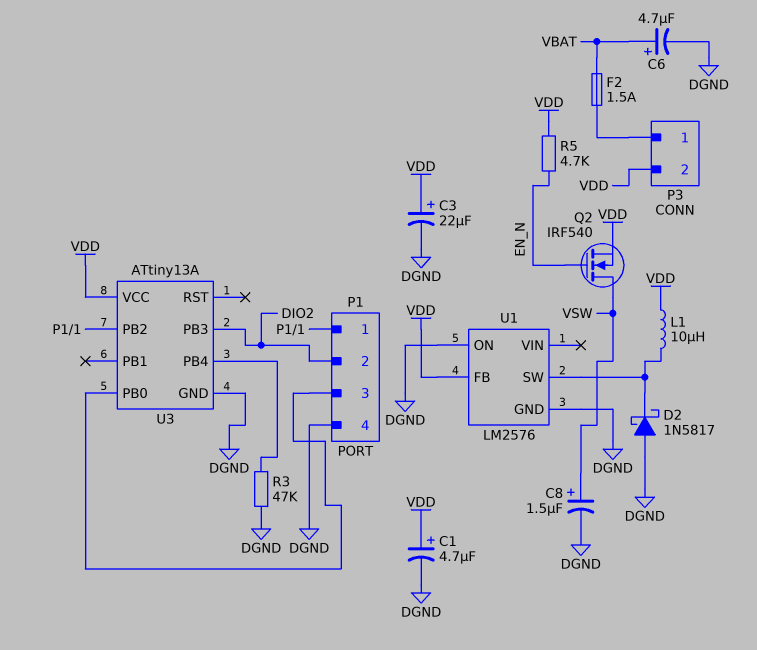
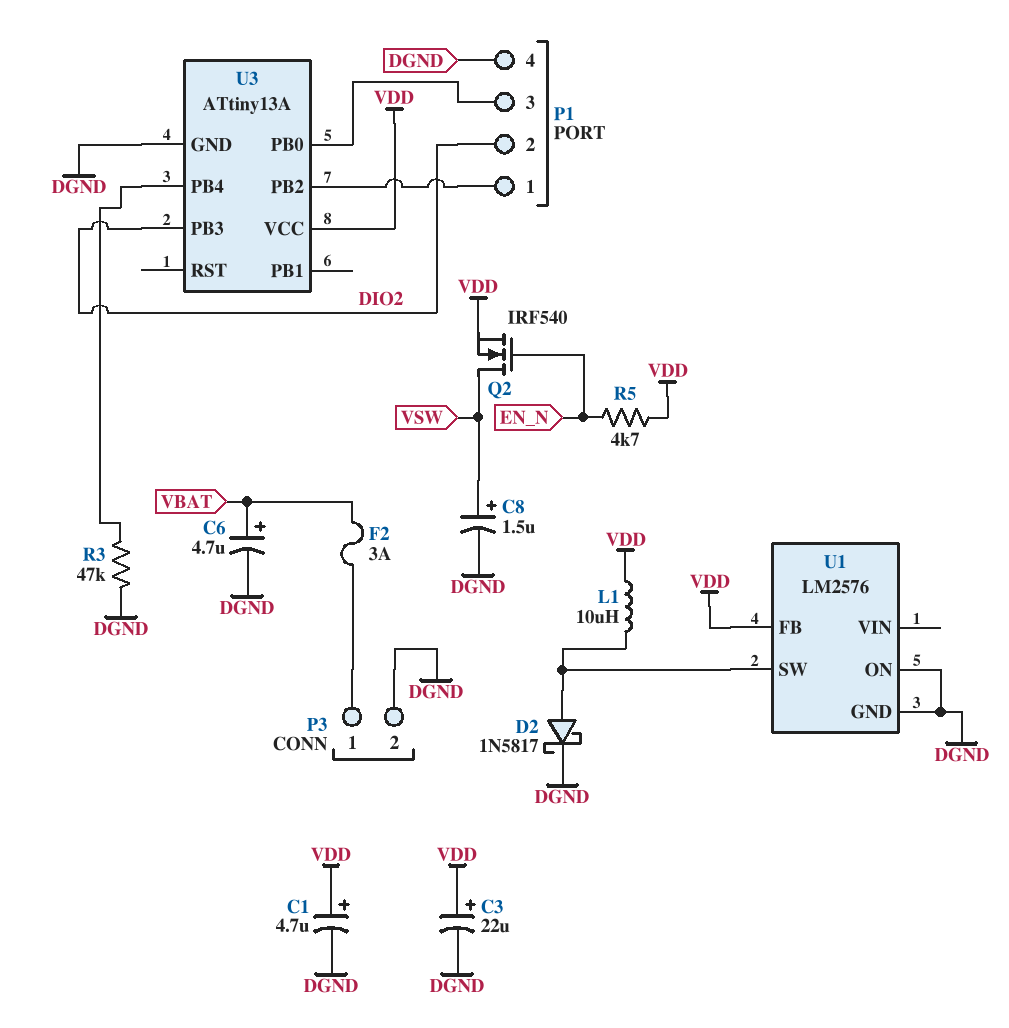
D2: schottky 1N5817 (A DGND, K U1/SW) -> schottky 1N5817 (A U1/SW, K DGND)
F2: 1.5A (P3/1, VBAT) -> 3A (P3/1, VBAT)
P3 pin 2: VDD -> DGND

